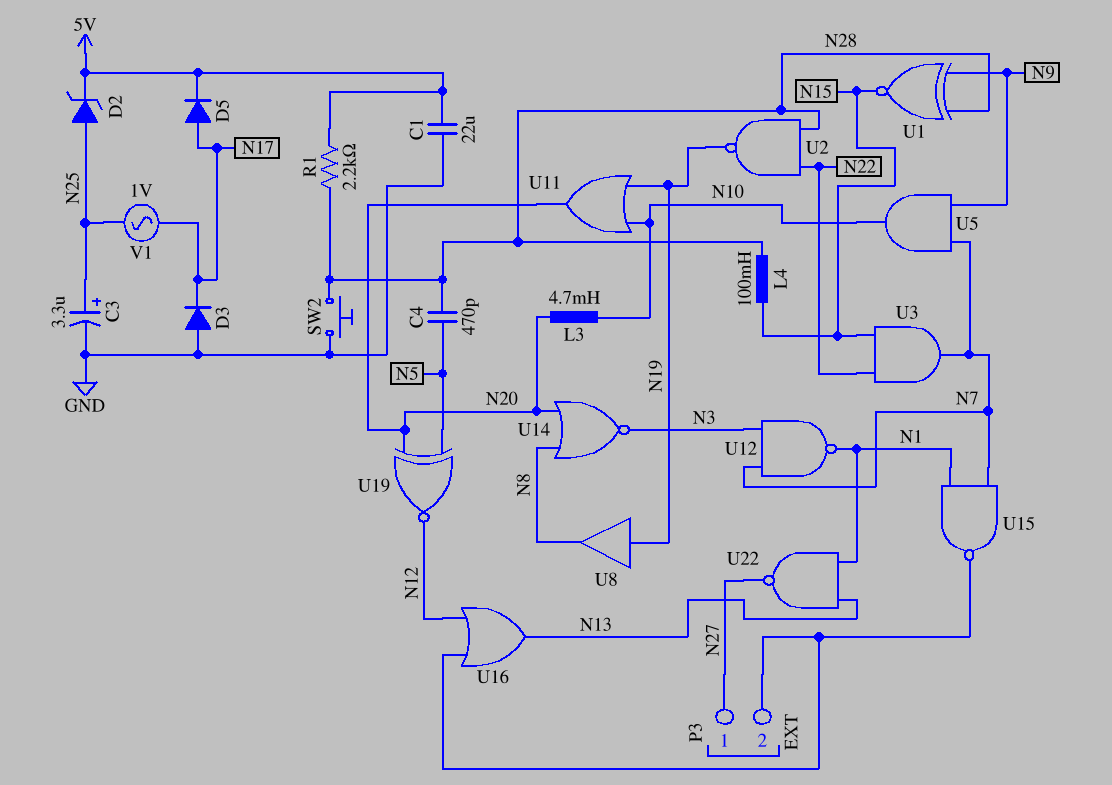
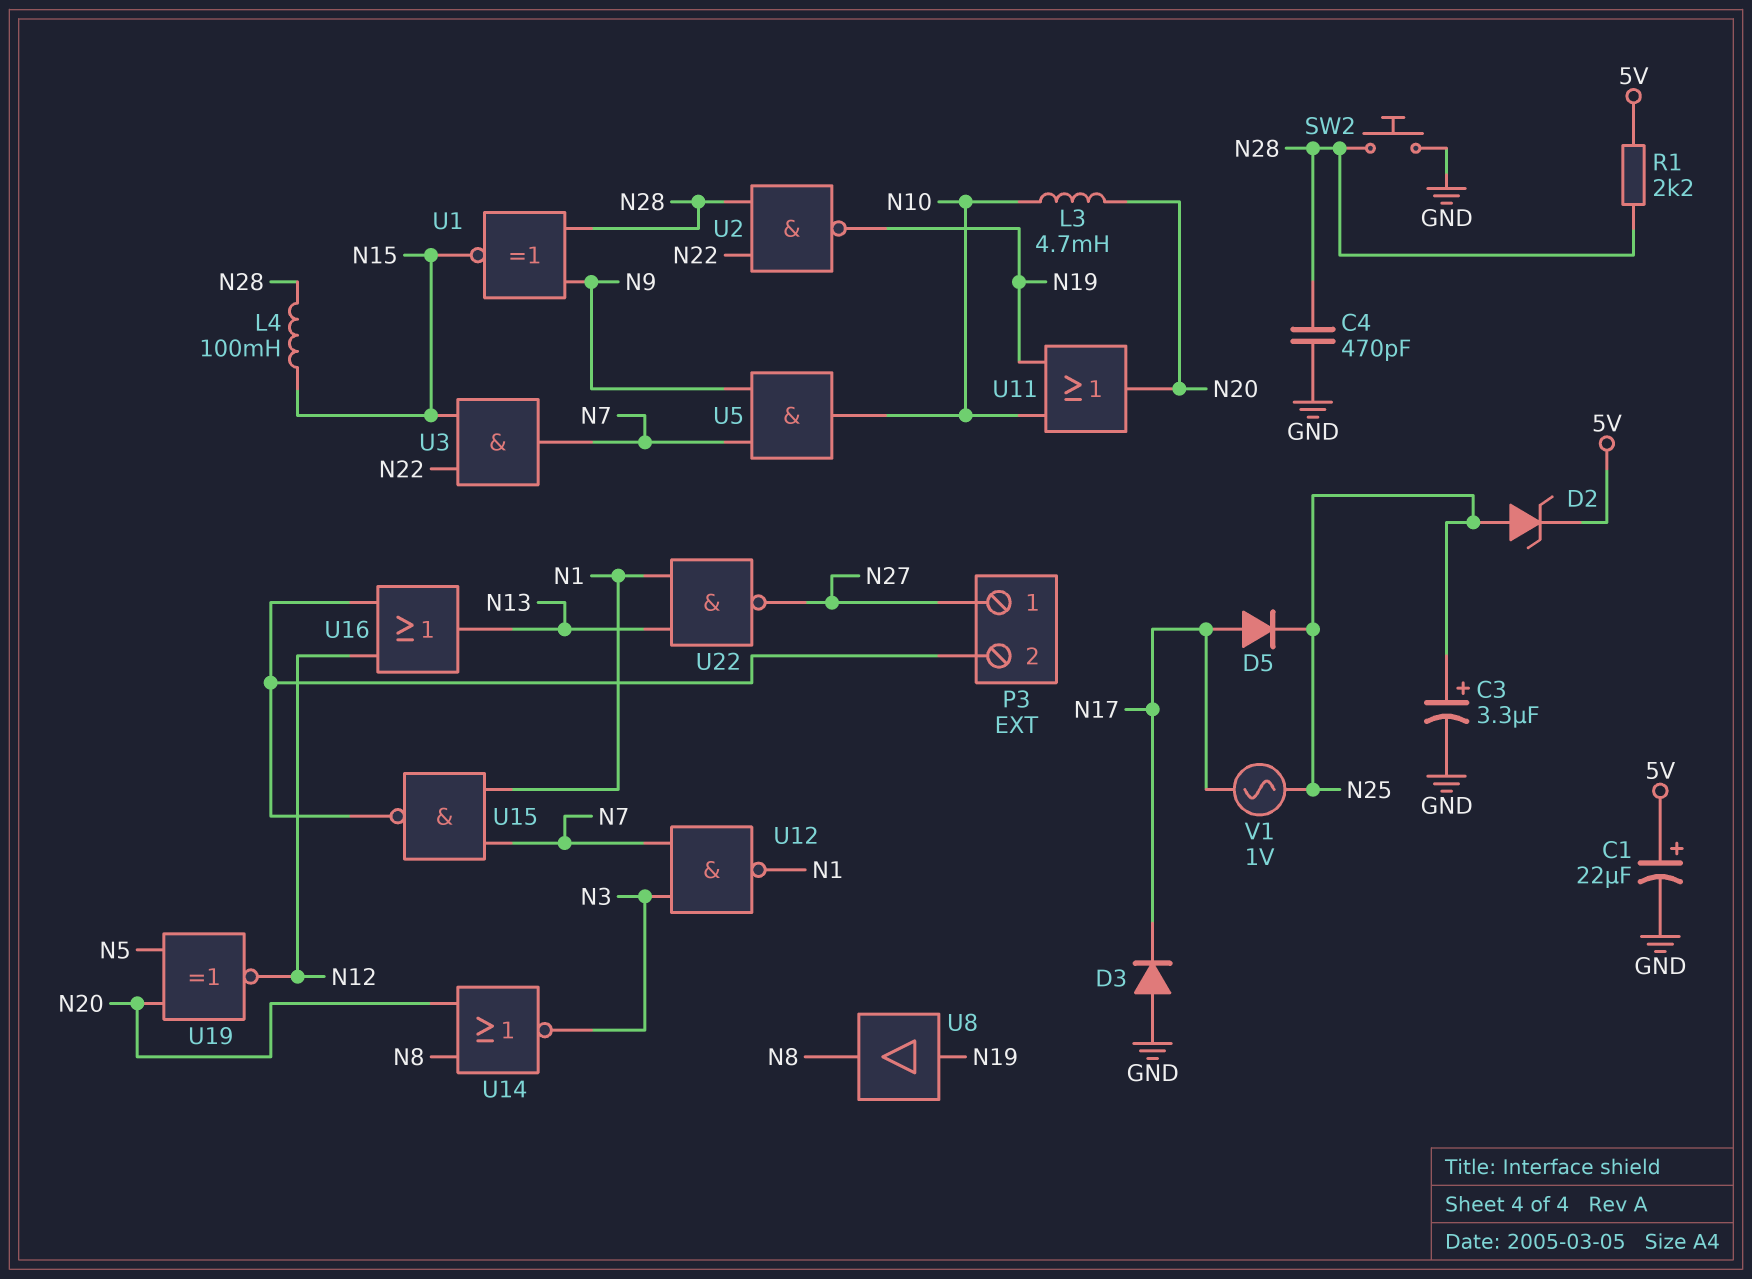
C1: 22uF (5V, GND) -> 22uF (plus 5V, minus GND)
C4: 470pF (N5, N28) -> 470pF (GND, N28)
D5: diode (A N17, K 5V) -> diode (A N17, K N25)

